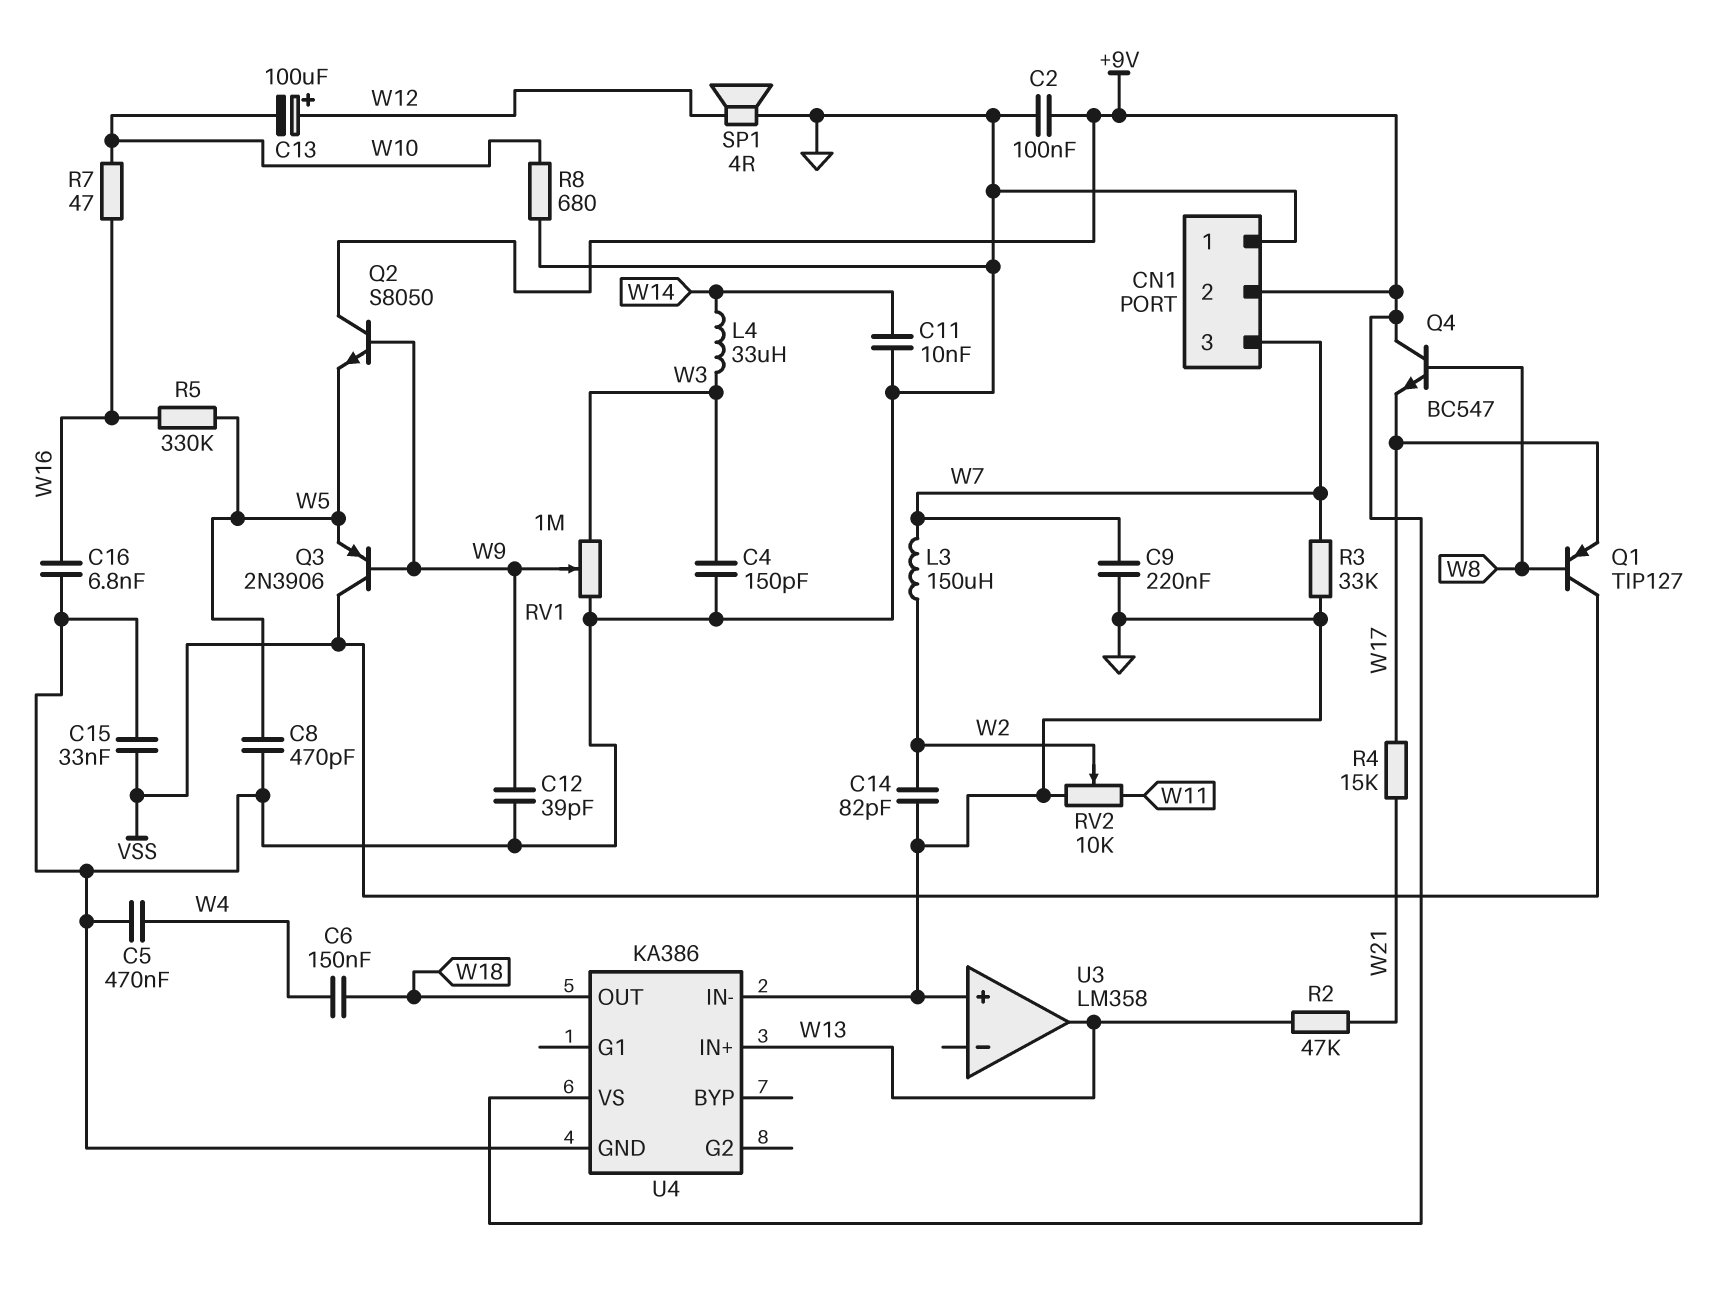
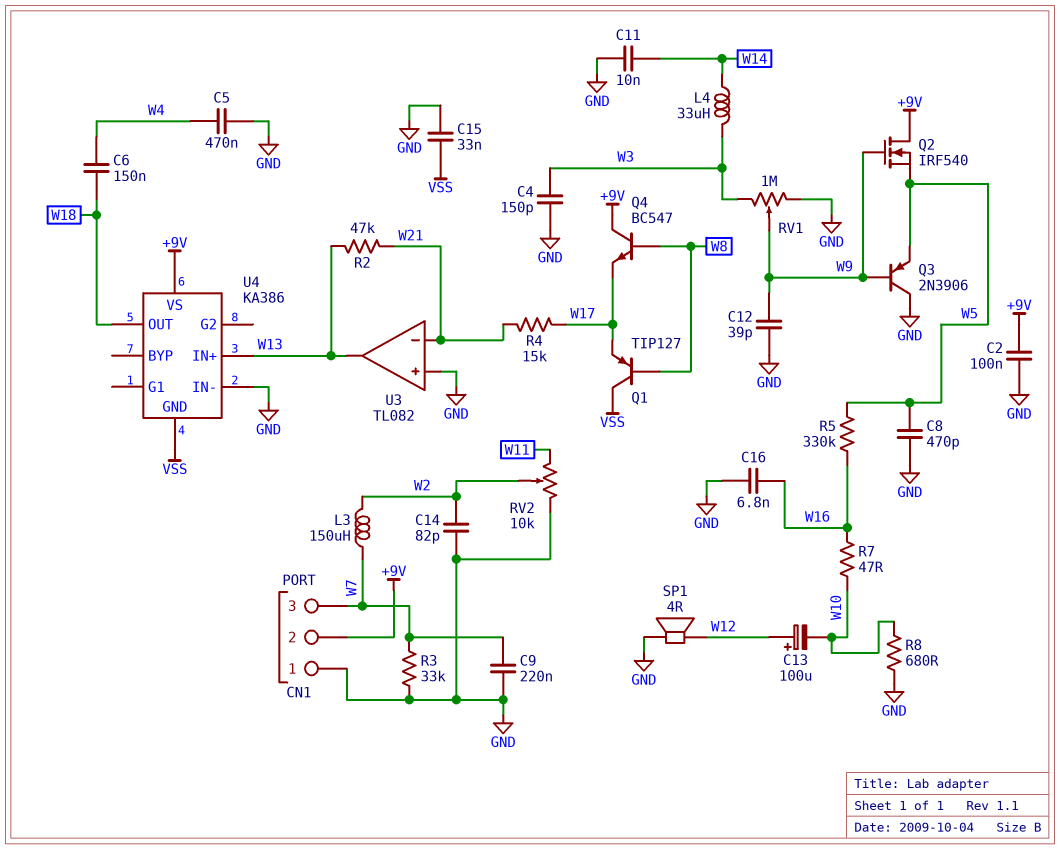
Q2: NPN S8050 (B W9, C +9V, E W5) -> NMOS IRF540 (G W9, D +9V, S W5)
Q3: PNP 2N3906 (B W9, C VSS, E W5) -> PNP 2N3906 (B W9, C GND, E W5)
U3: LM358 -> TL082
U3 pin in-: none -> W21
U4 pin GND: GND -> VSS

